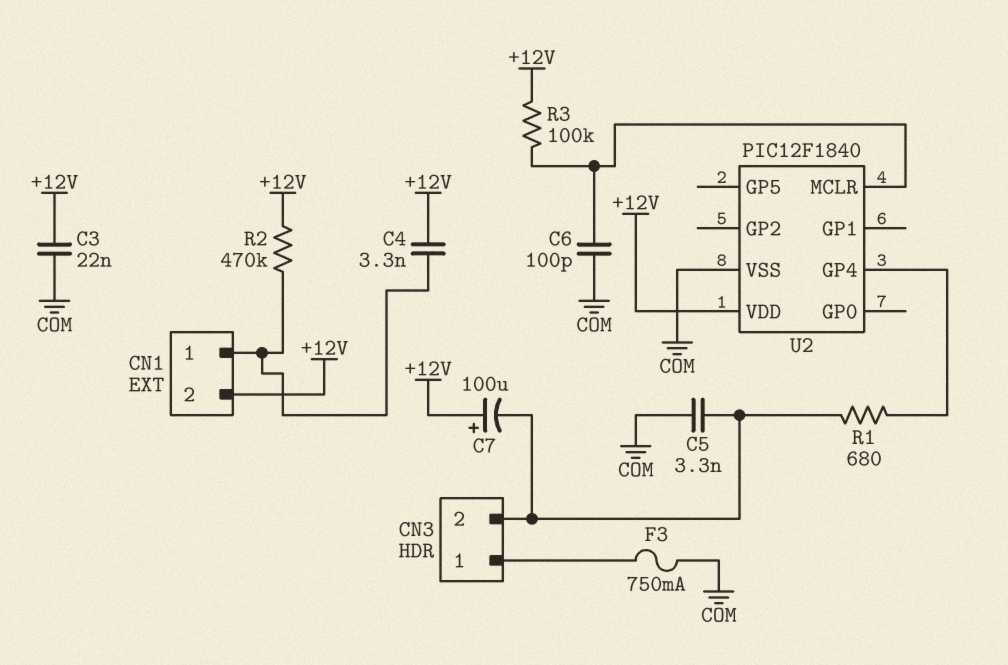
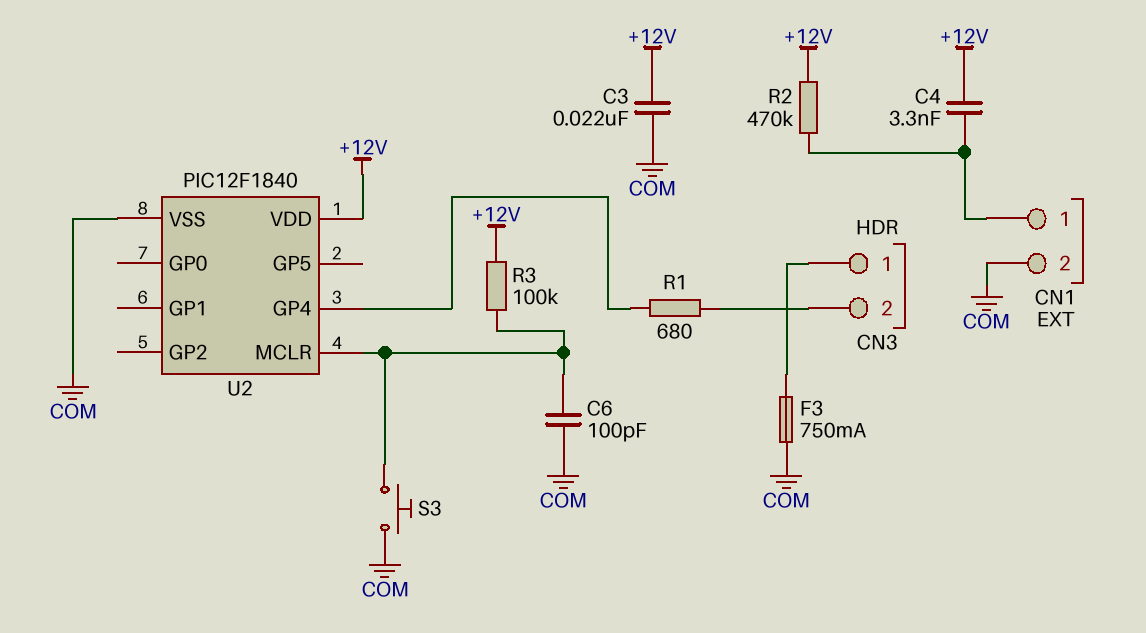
C5: 3.3nF (CN3/2, COM) -> none
C7: 100uF (plus +12V, minus CN3/2) -> none
CN1 pin 2: +12V -> COM
S3: none -> button (COM, U2/MCLR)

